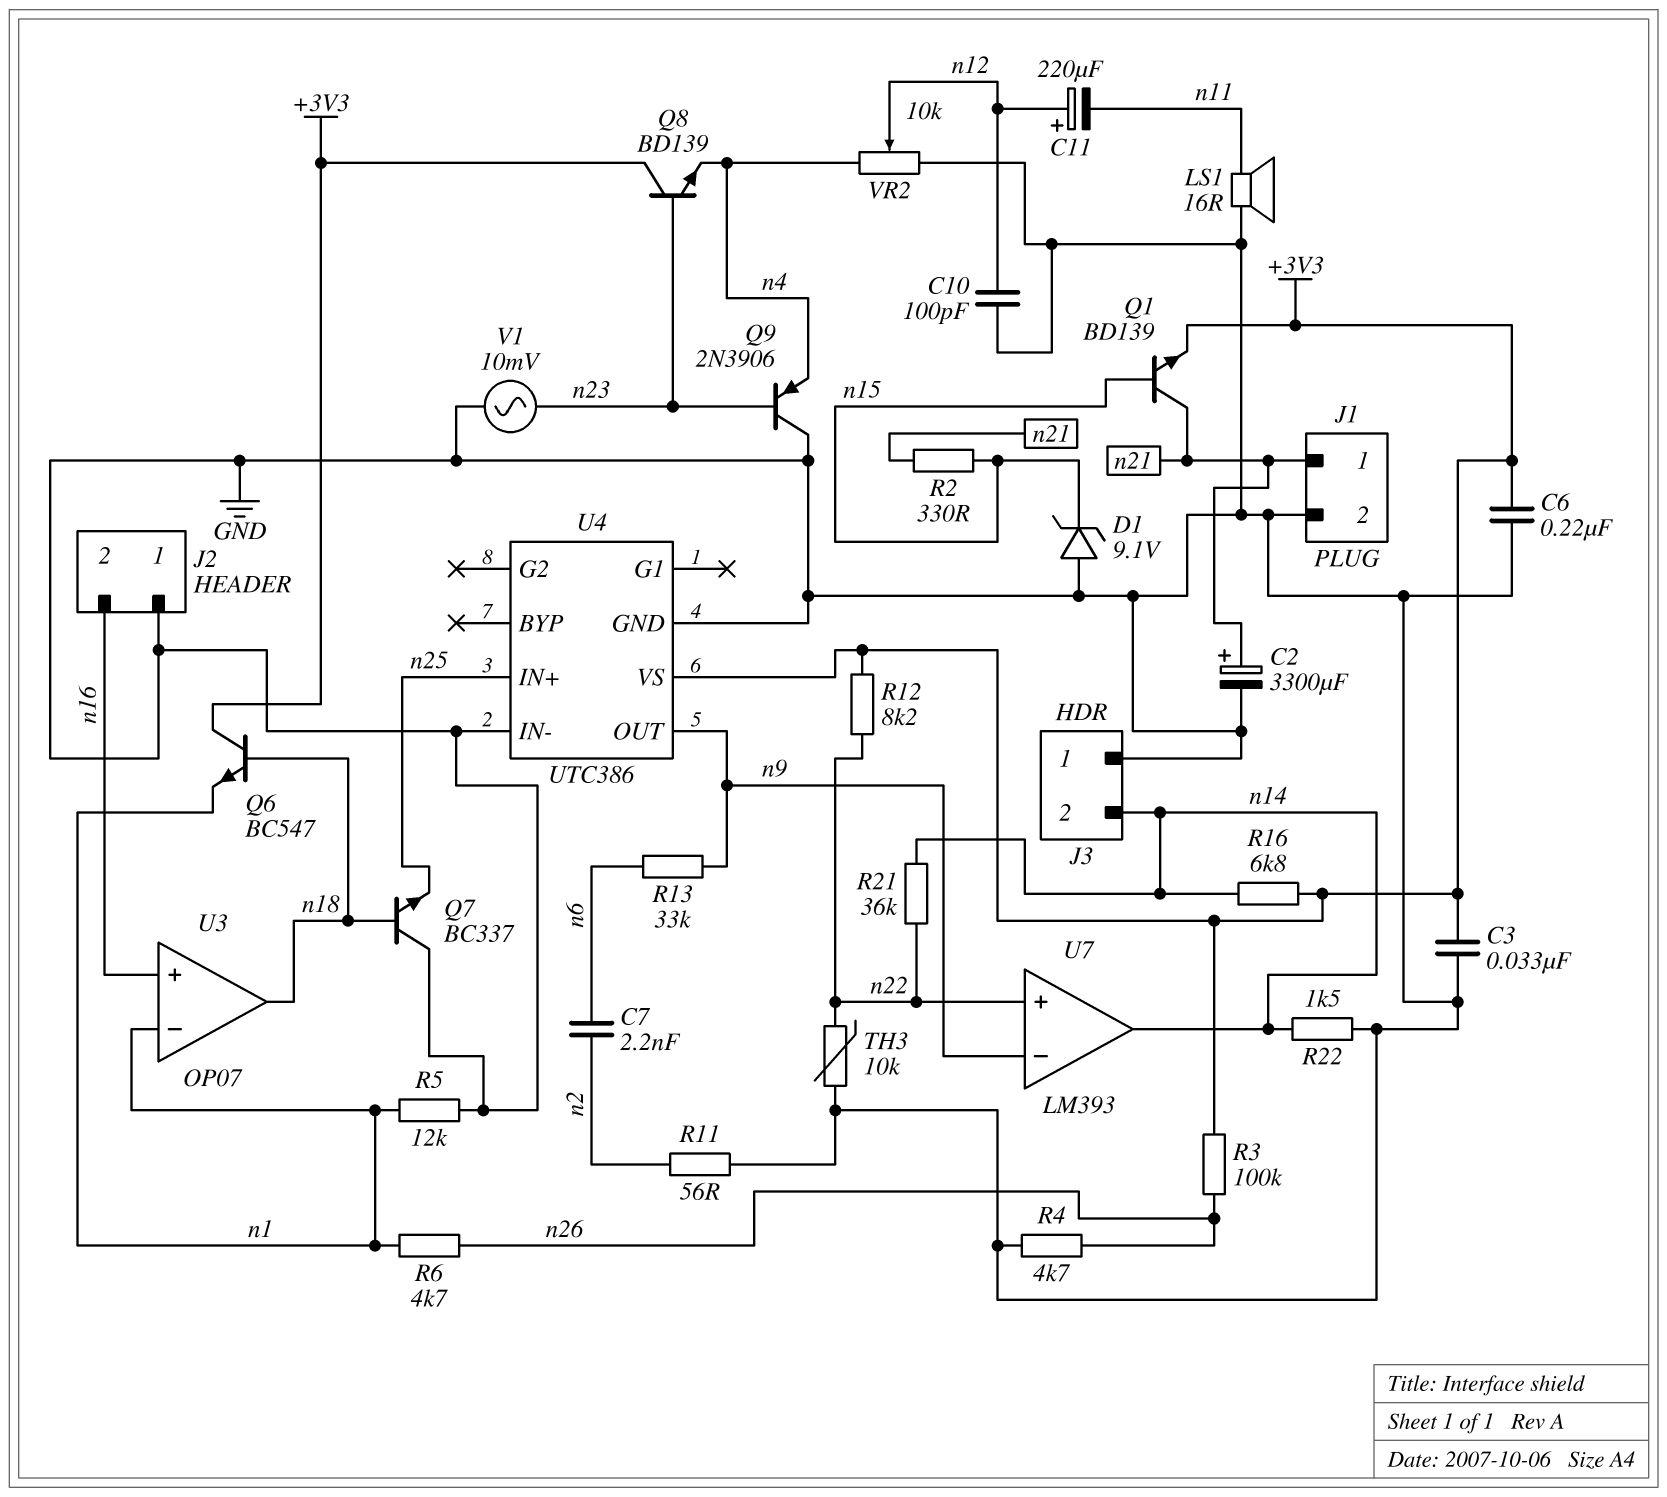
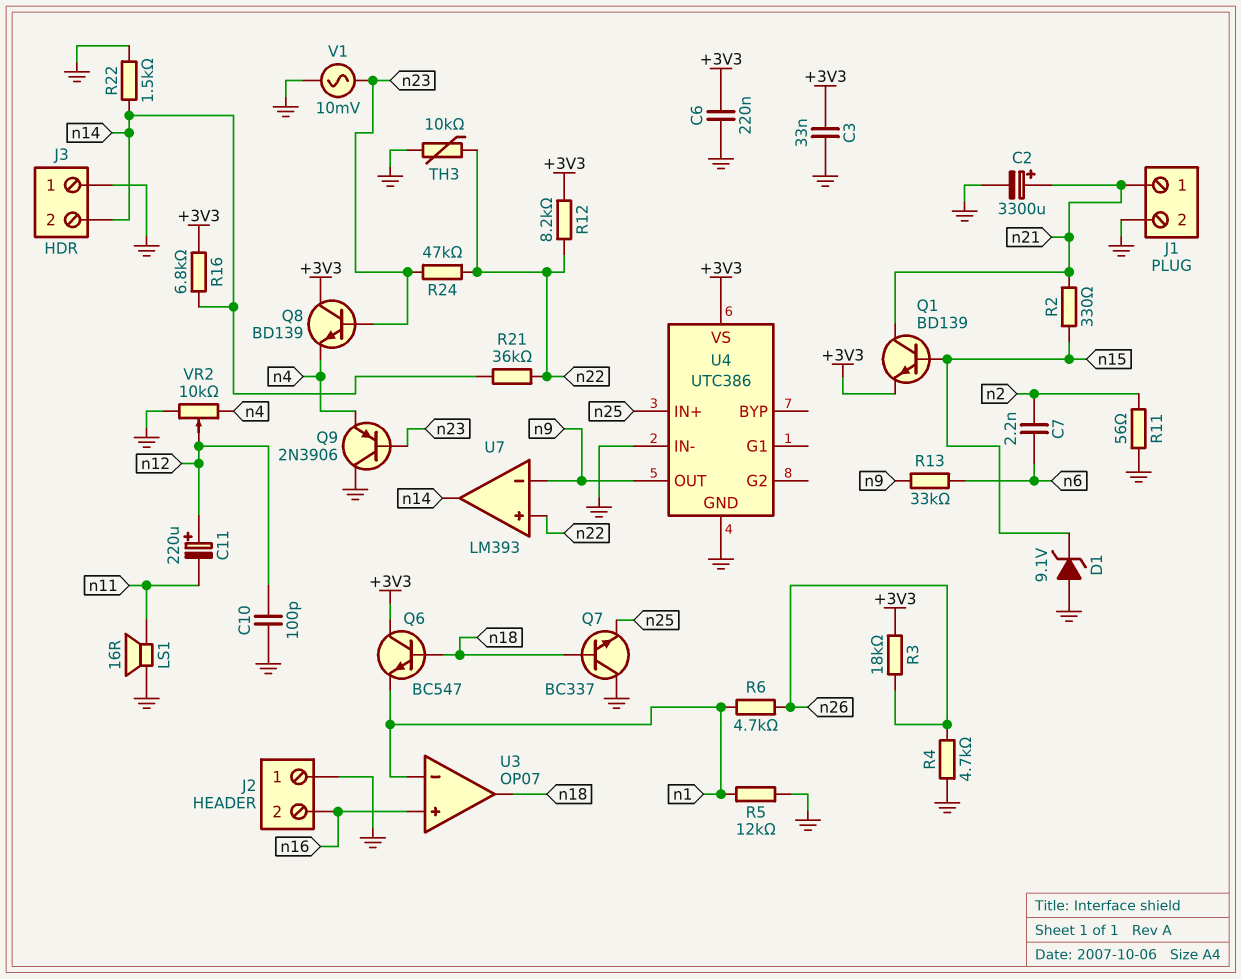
R3: 100k (+3V3, n26) -> 18k (+3V3, n26)
R24: none -> 47k (n22, n23)

